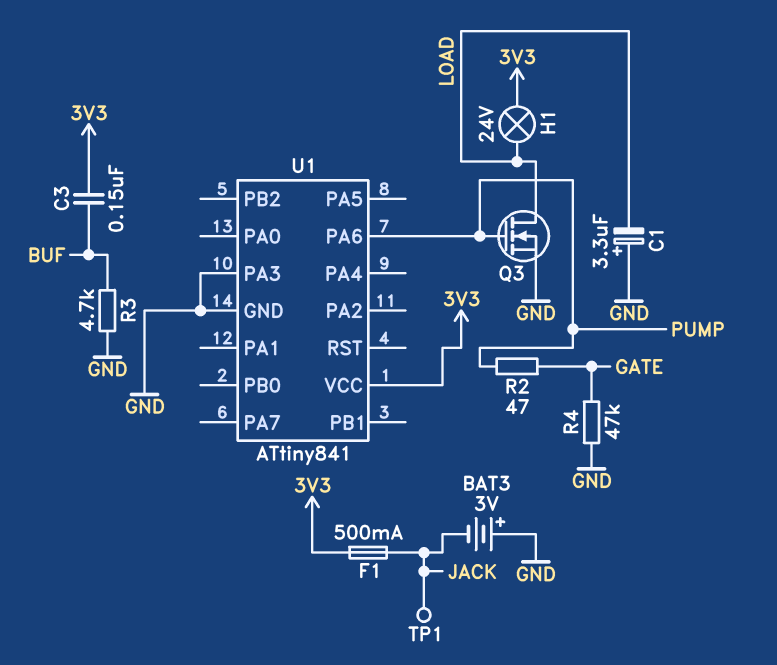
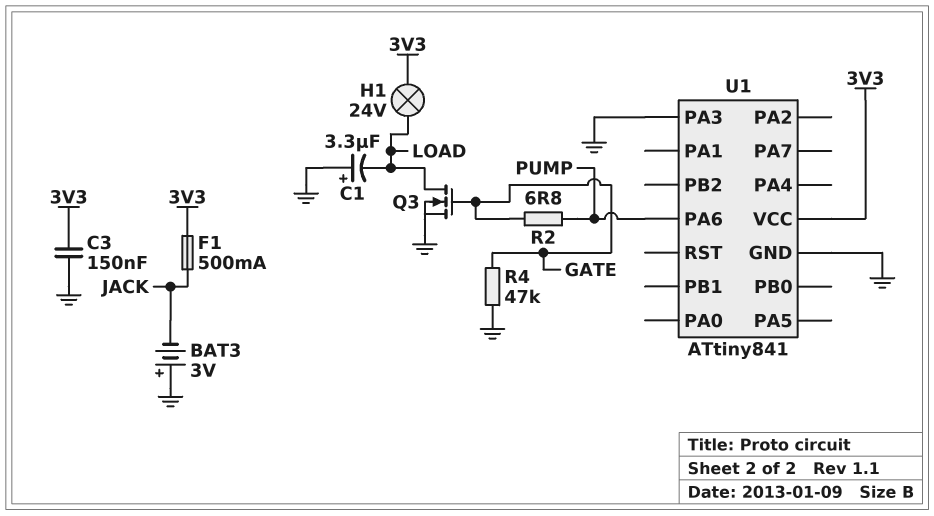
C3: 150nF (3V3, BUF) -> 150nF (3V3, GND)
Q3: NMOS (G PUMP, D LOAD, S GND) -> NMOS (G GATE, D LOAD, S GND)
R2: 47 (GATE, PUMP) -> 6.8 (GATE, PUMP)
R3: 4.7k (BUF, GND) -> none
TP1: test point (JACK) -> none

